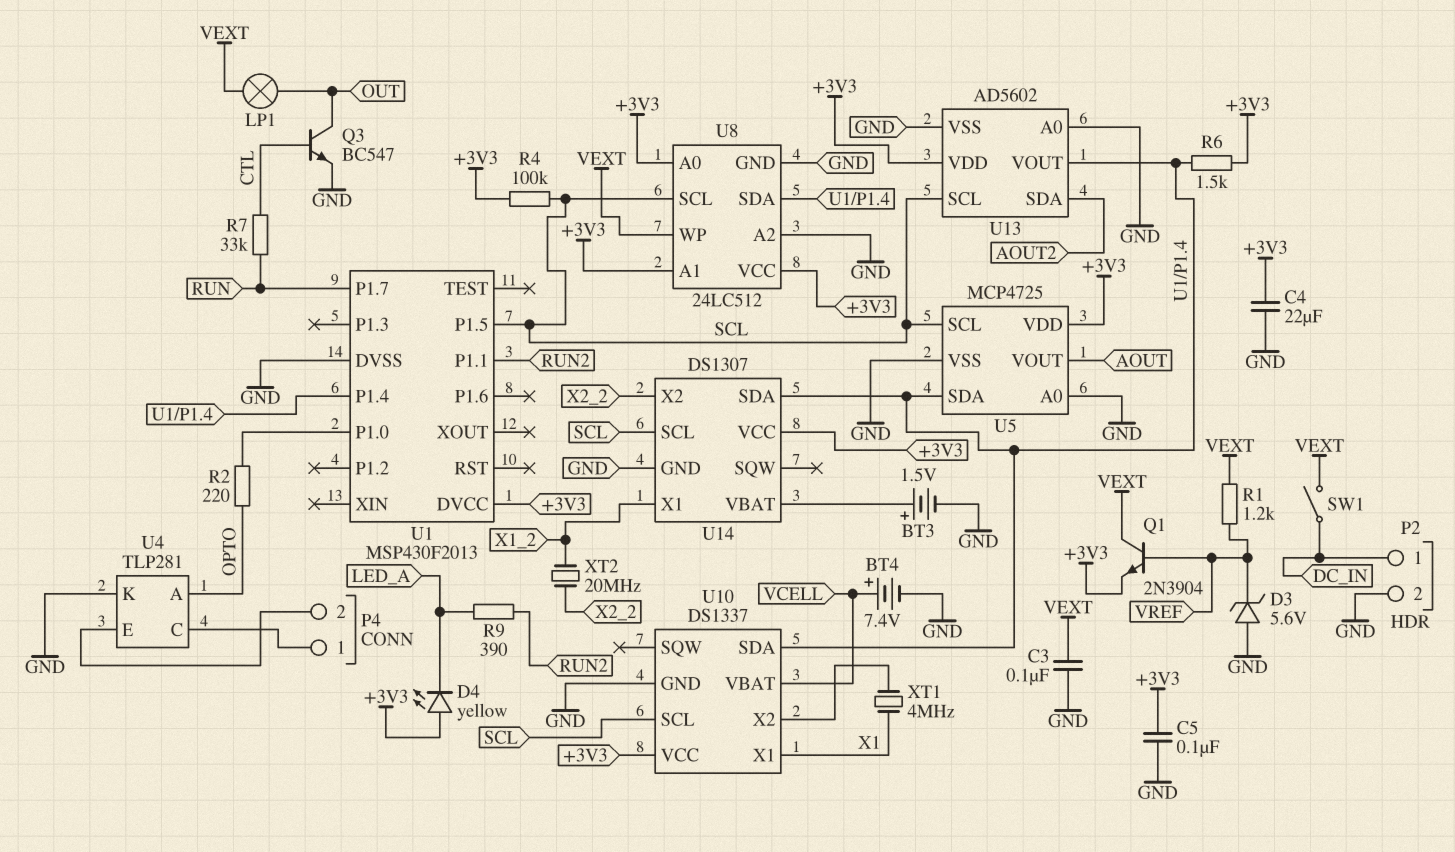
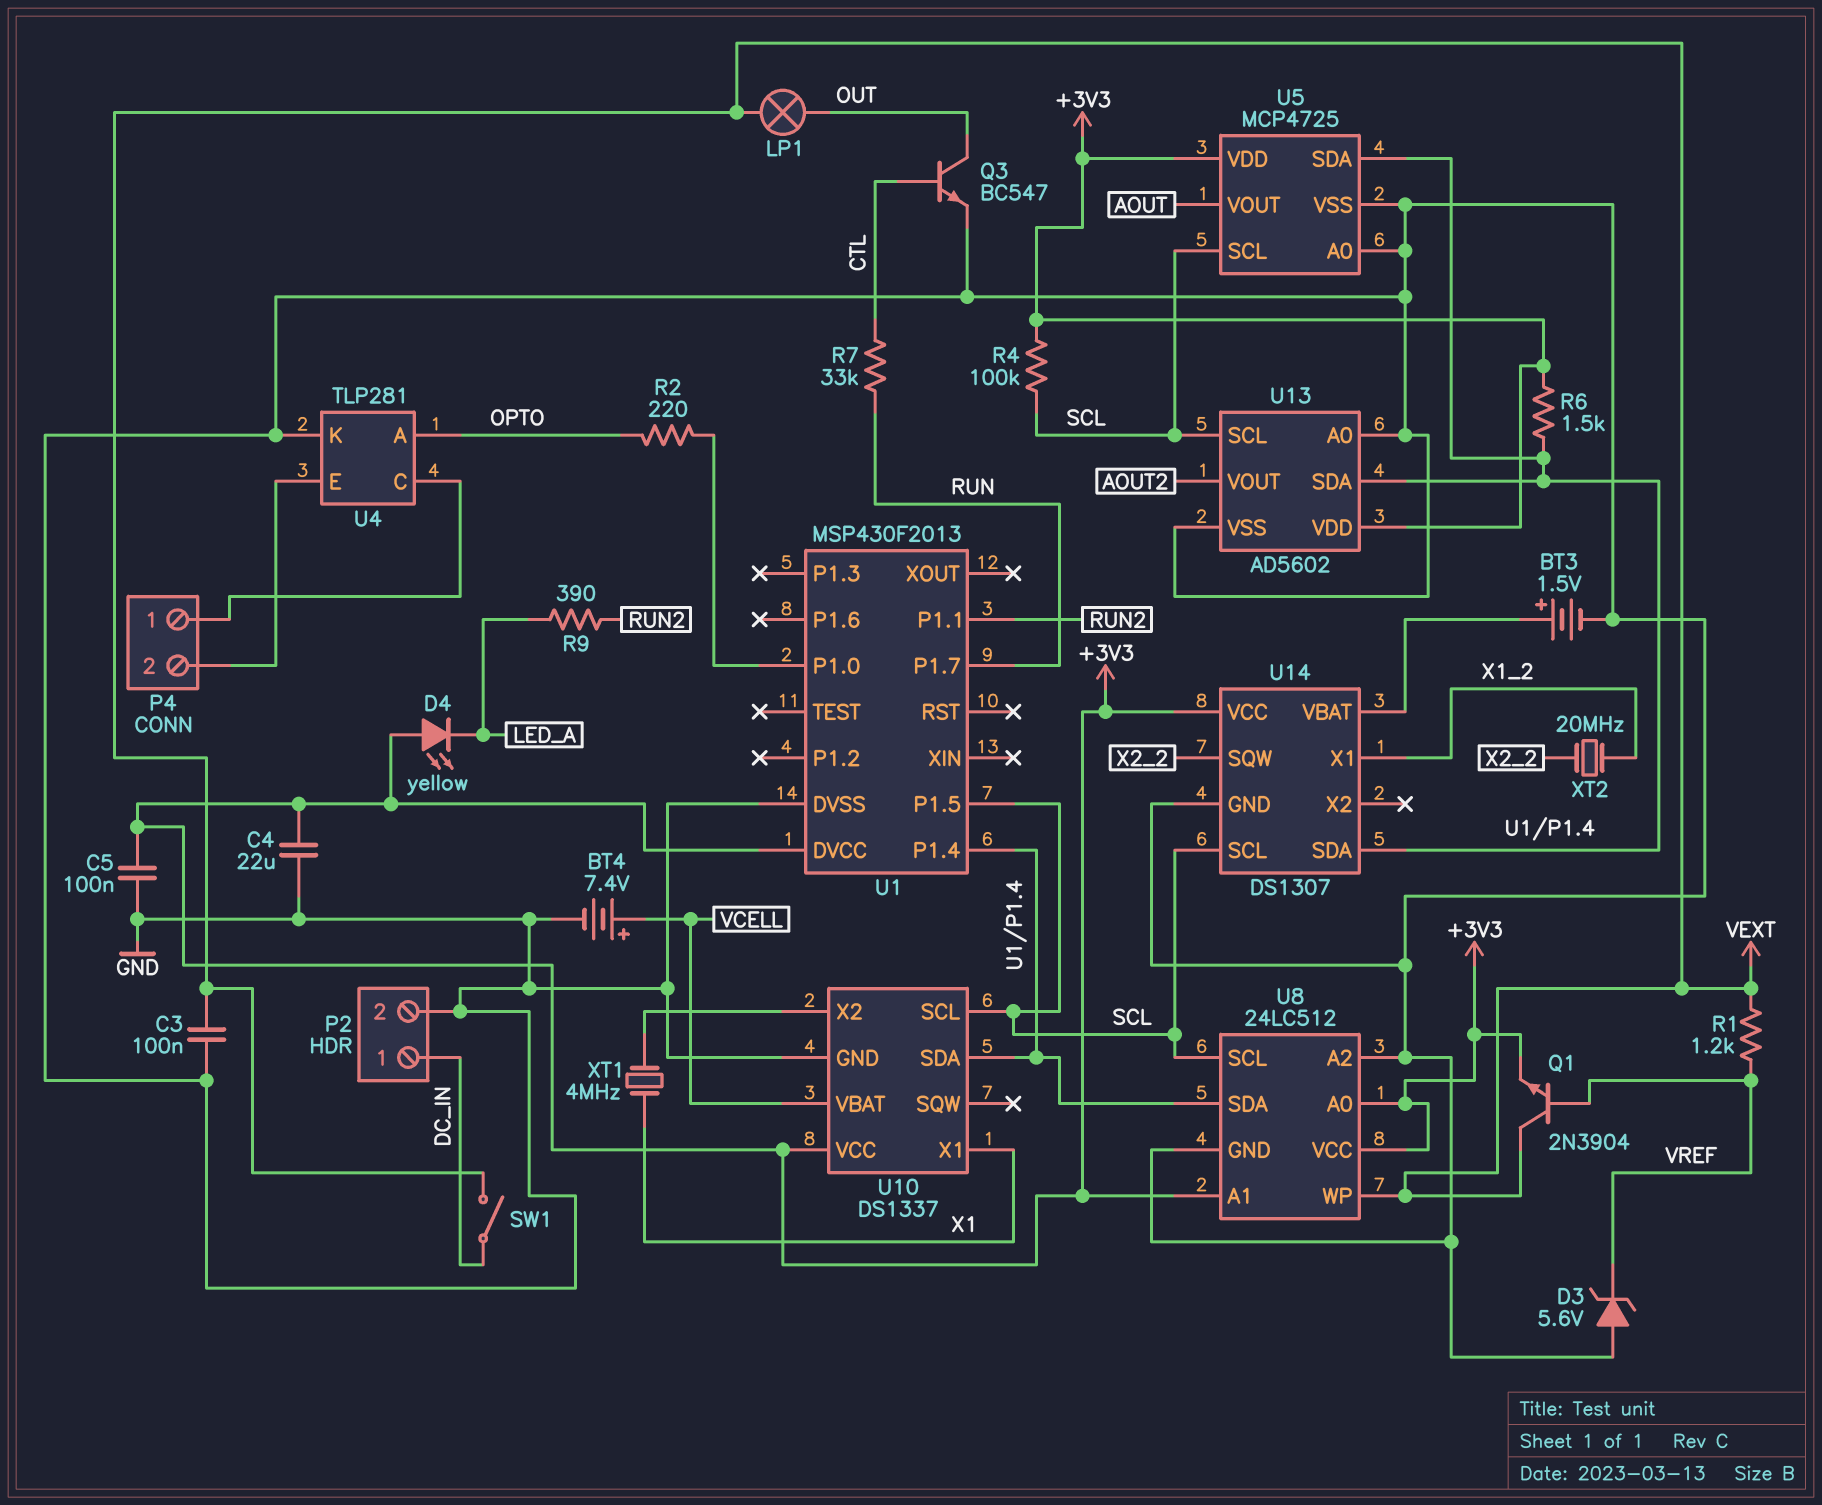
U13 pin SDA: AOUT2 -> U1/P1.4
U13 pin VOUT: U1/P1.4 -> AOUT2
U14 pin SQW: none -> X2_2
U14 pin X2: X2_2 -> none

